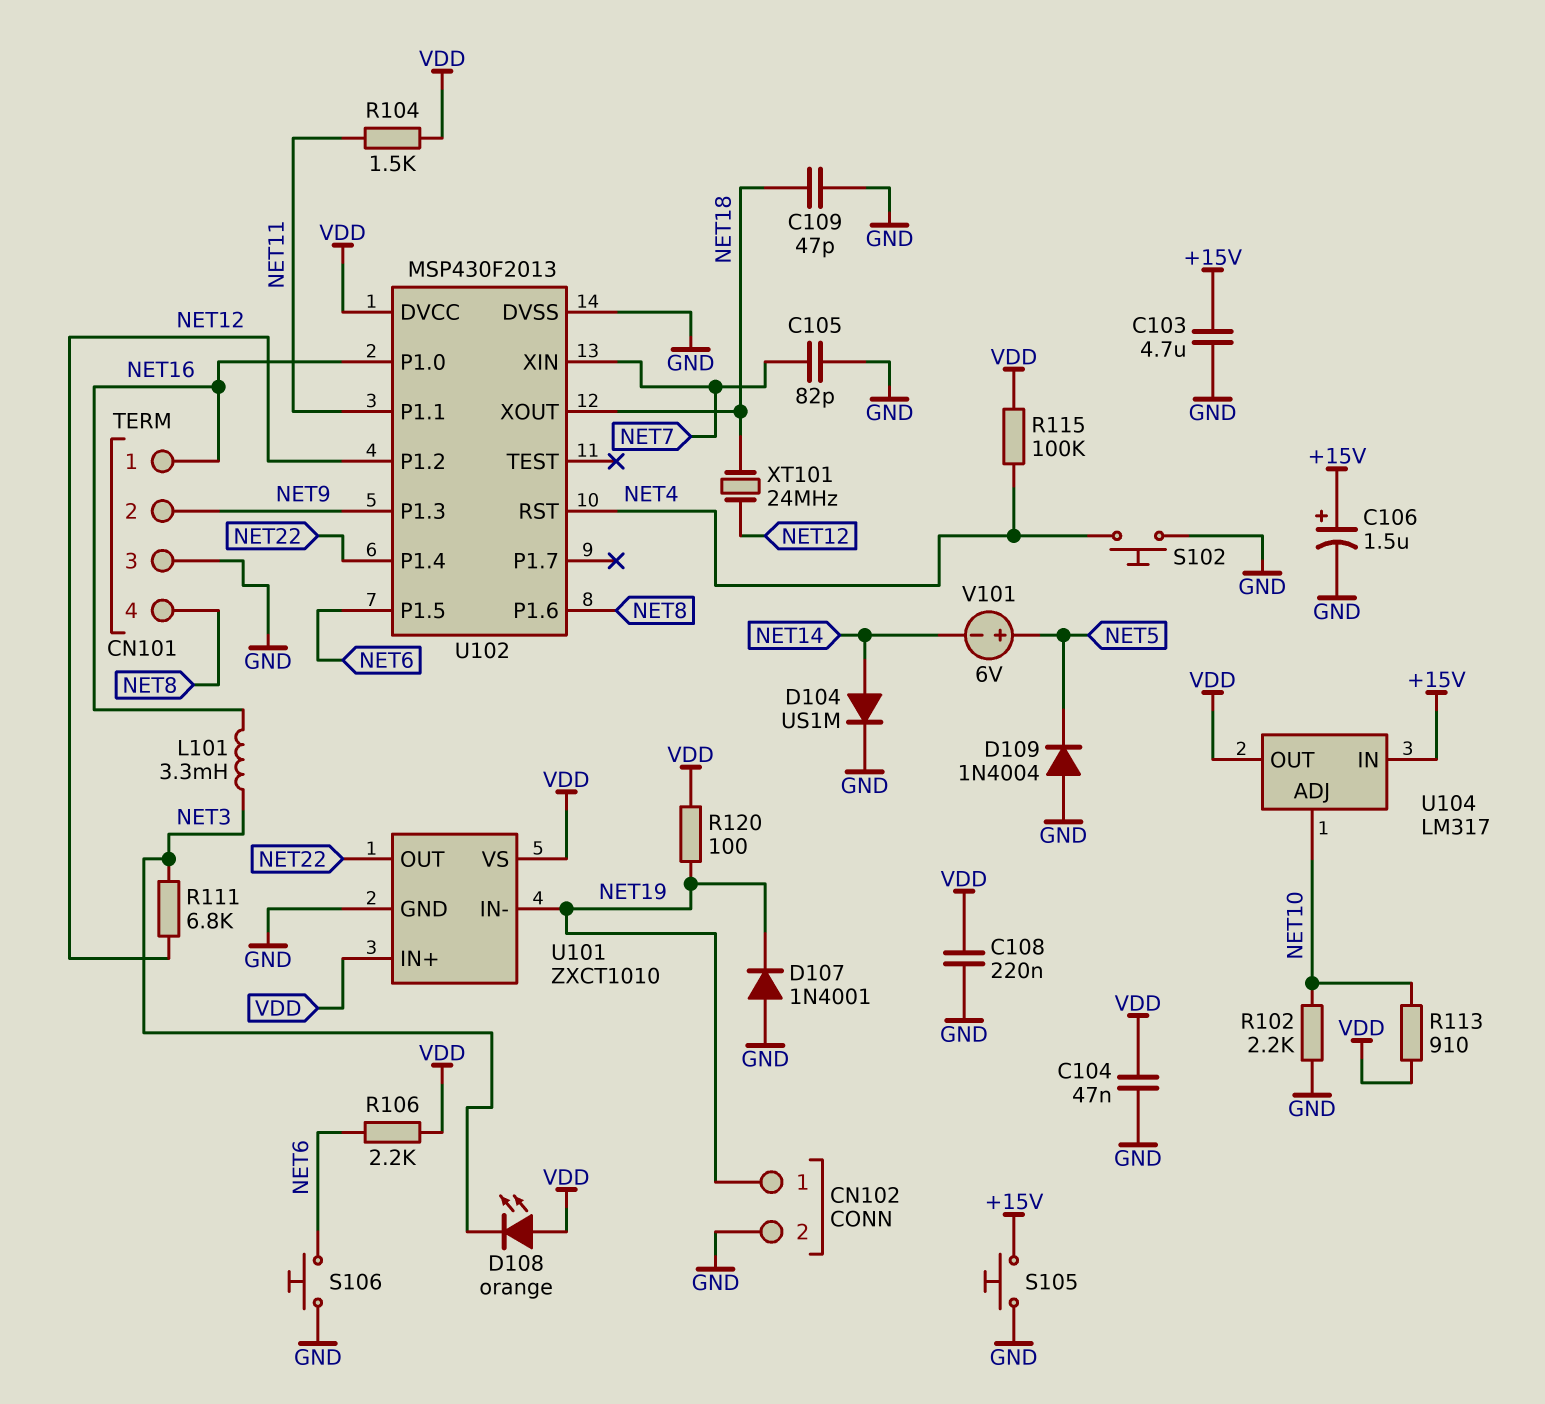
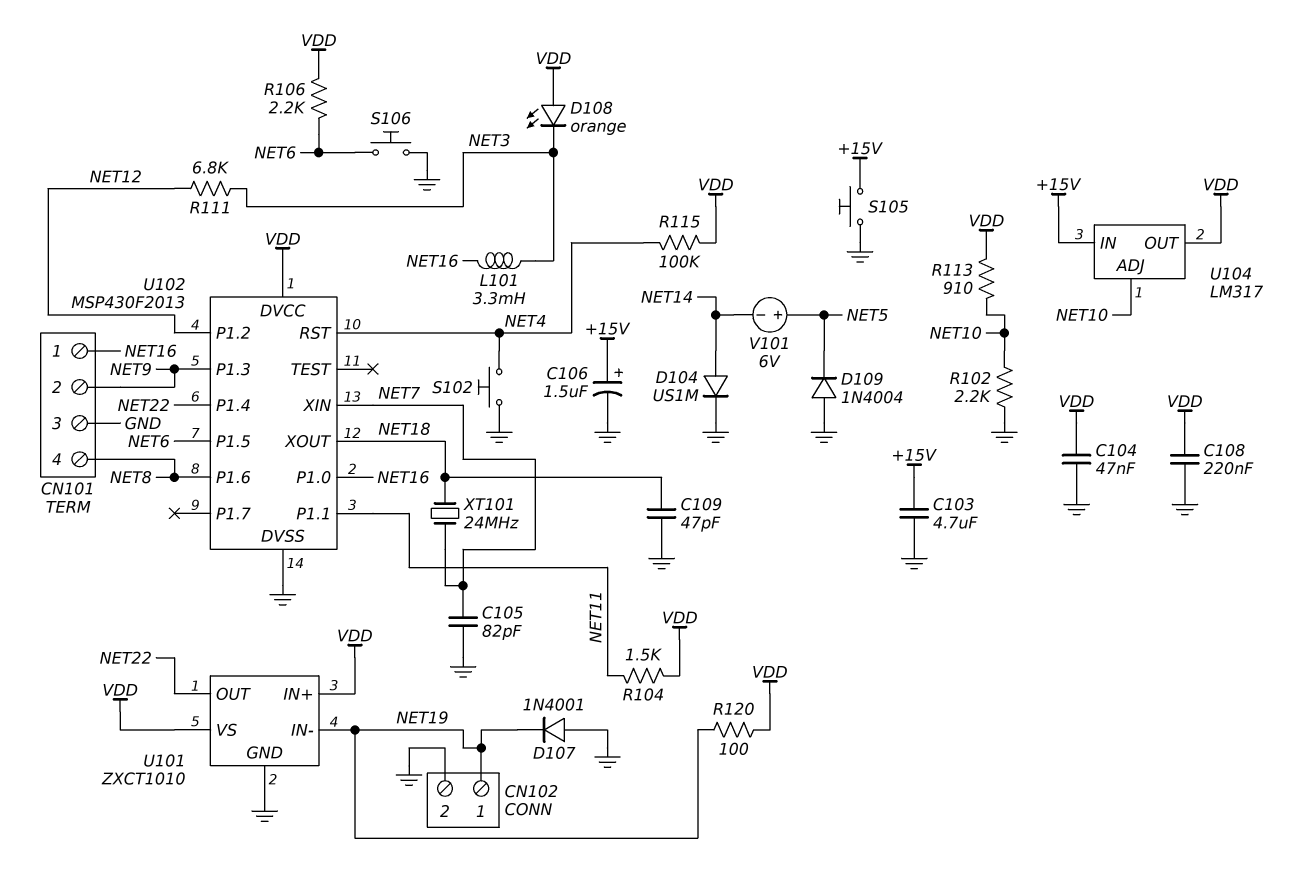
XT101: 24MHz (NET12, NET18) -> 24MHz (NET7, NET18)

